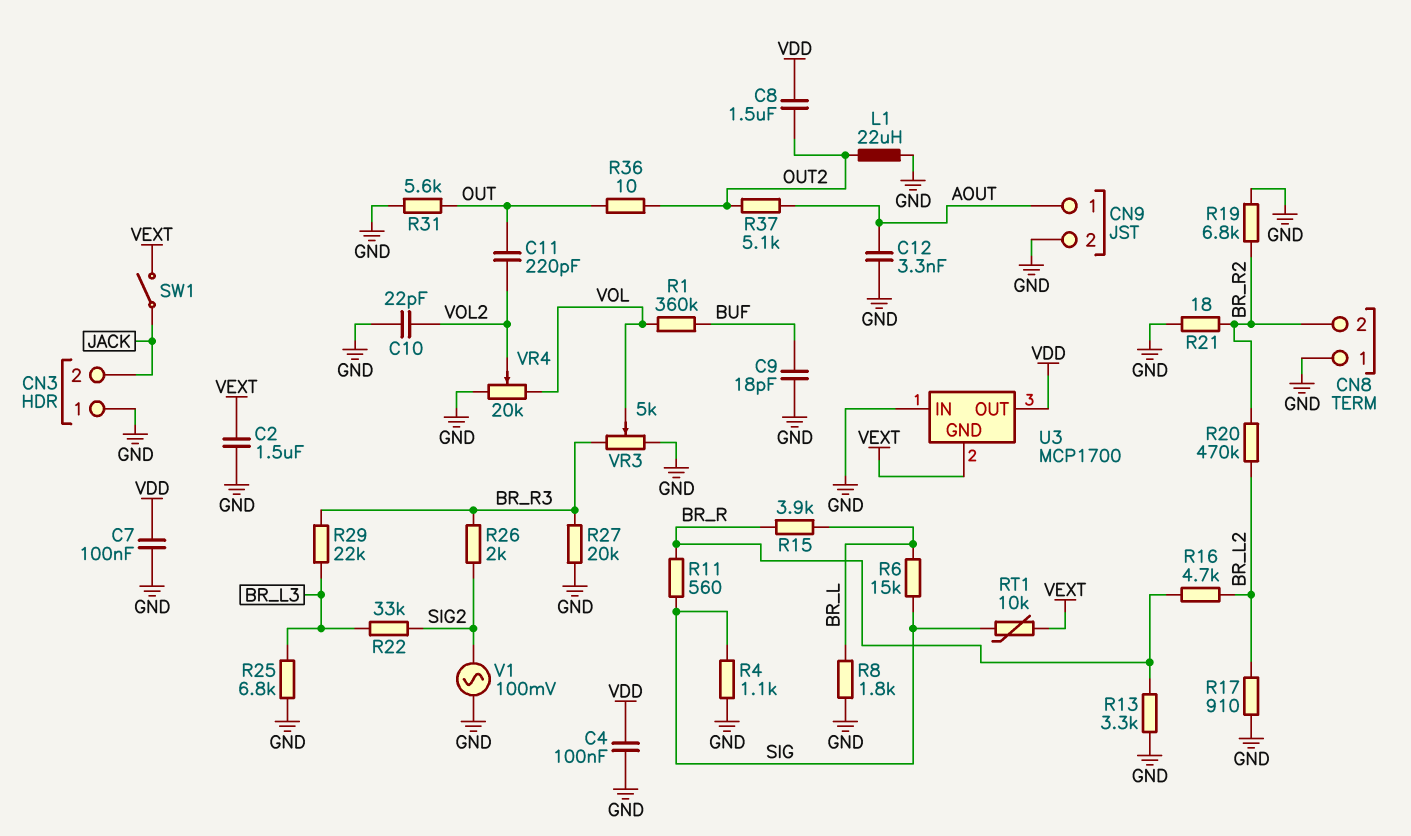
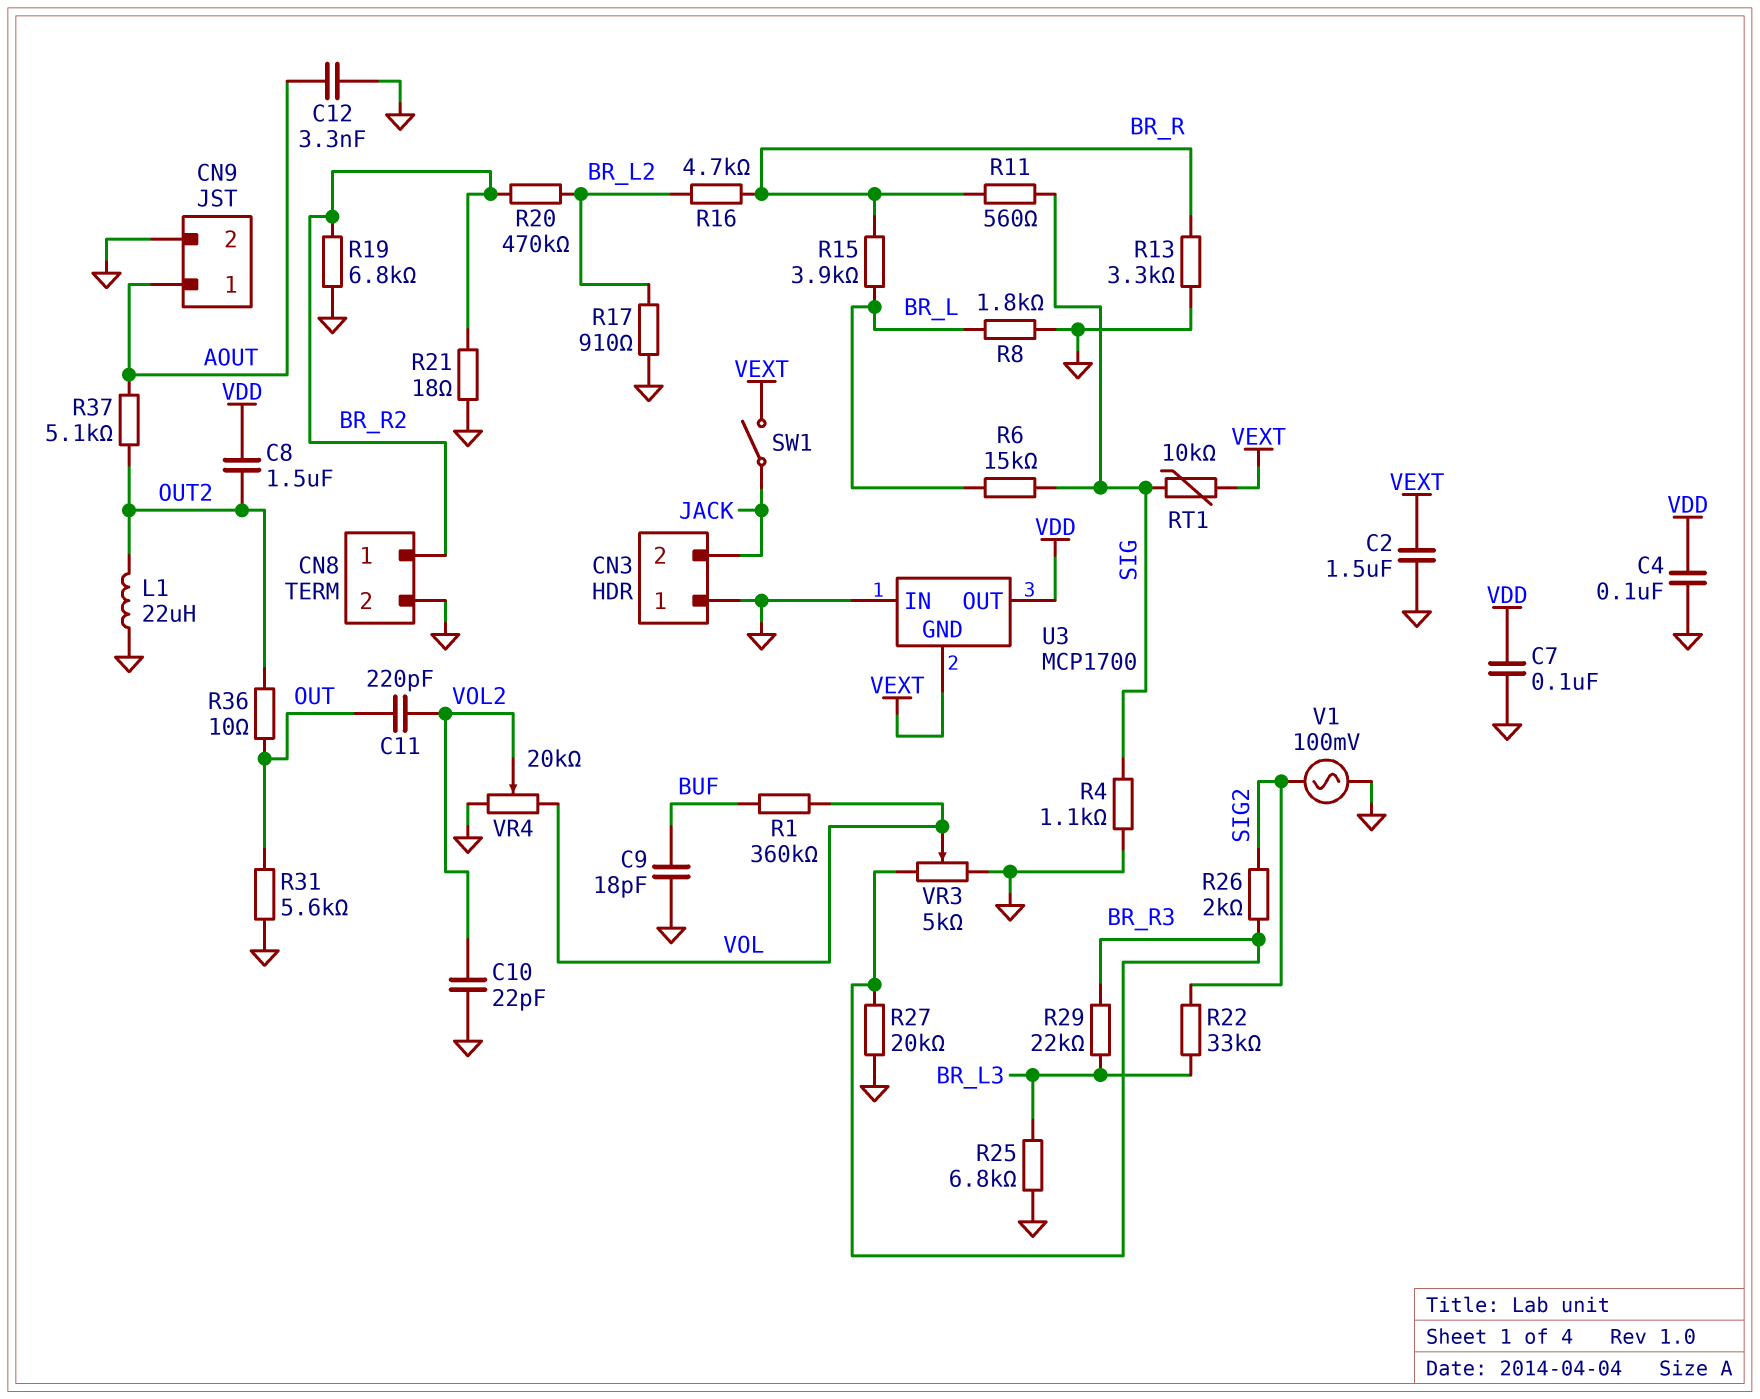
CN8 pin 1: GND -> BR_R2
CN8 pin 2: BR_R2 -> GND

